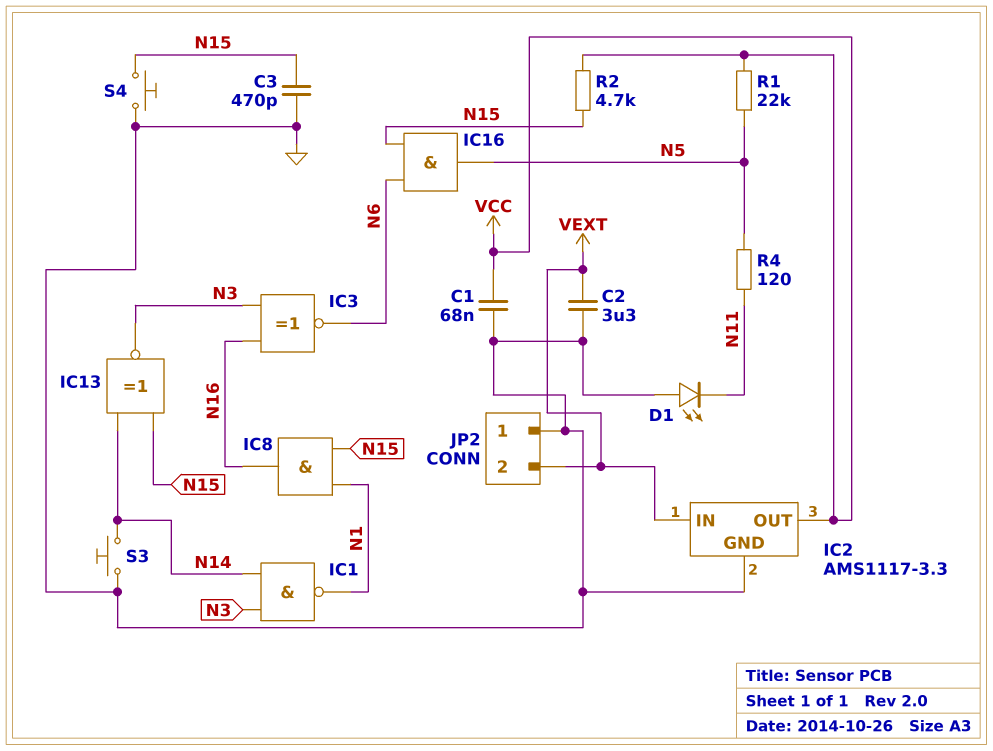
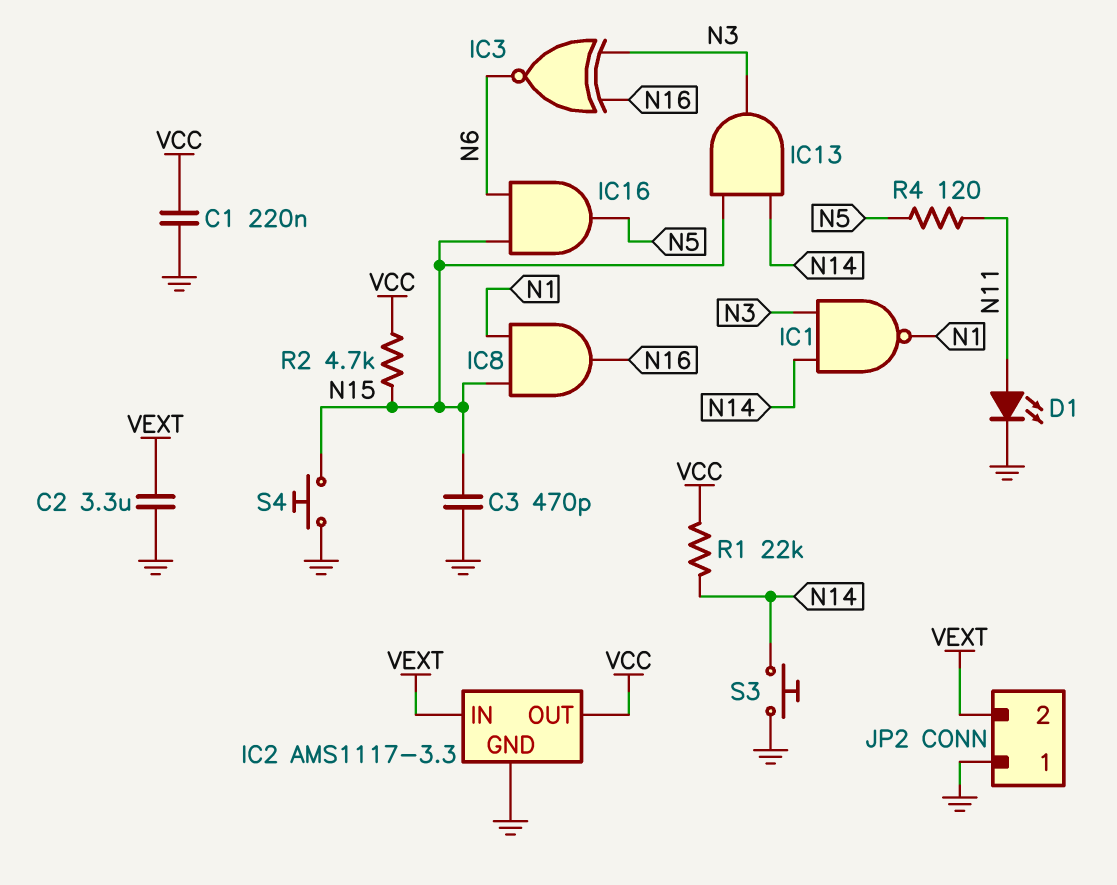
C1: 68nF (GND, VCC) -> 220nF (GND, VCC)
D1: LED (A GND, K N11) -> LED (A N11, K GND)
IC13: XNOR (in N14, in N15, out N3) -> AND (in N14, in N15, out N3)
R1: 22k (N5, VCC) -> 22k (N14, VCC)

